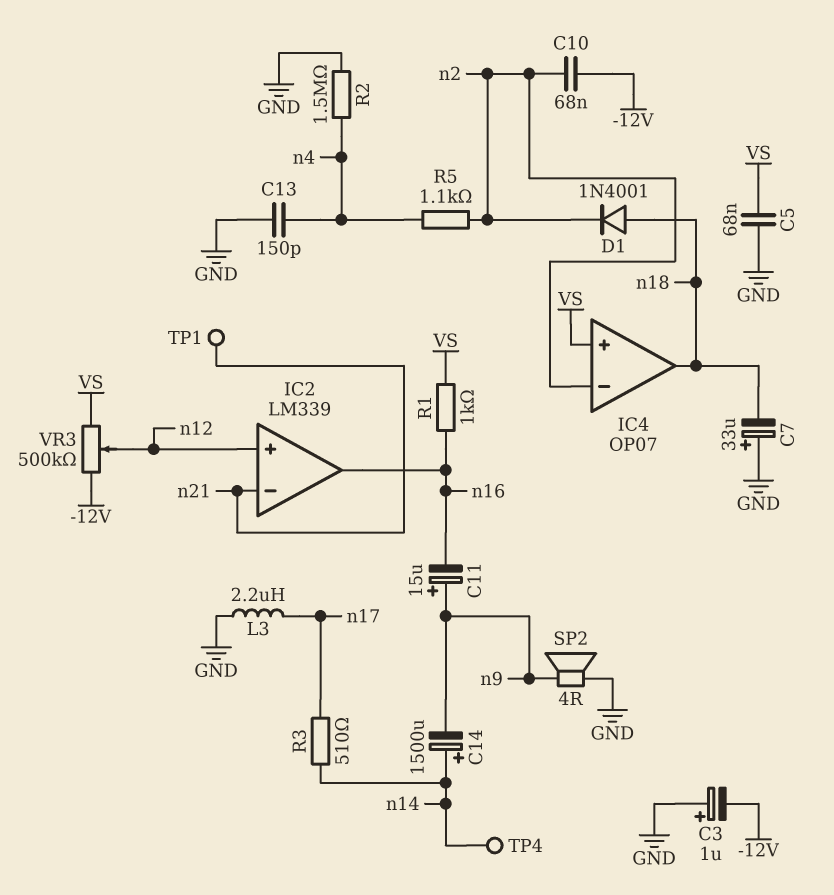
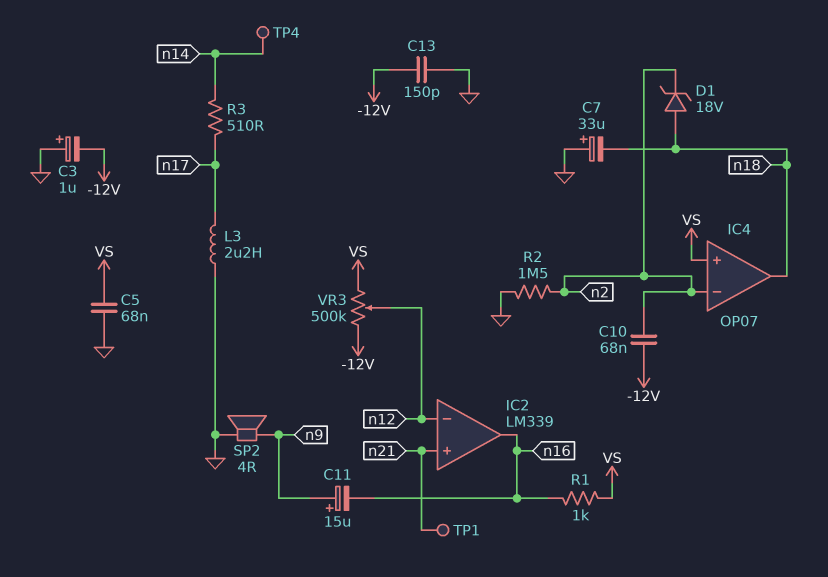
C13: 150pF (GND, n4) -> 150pF (-12V, GND)
C14: 1500uF (plus n14, minus n9) -> none
D1: diode 1N4001 (A n18, K n2) -> zener 18V (A n18, K n2)
IC2 pin in+: n12 -> n21
IC2 pin in-: n21 -> n12
R2: 1.5M (GND, n4) -> 1.5M (GND, n2)
R5: 1.1k (n2, n4) -> none

